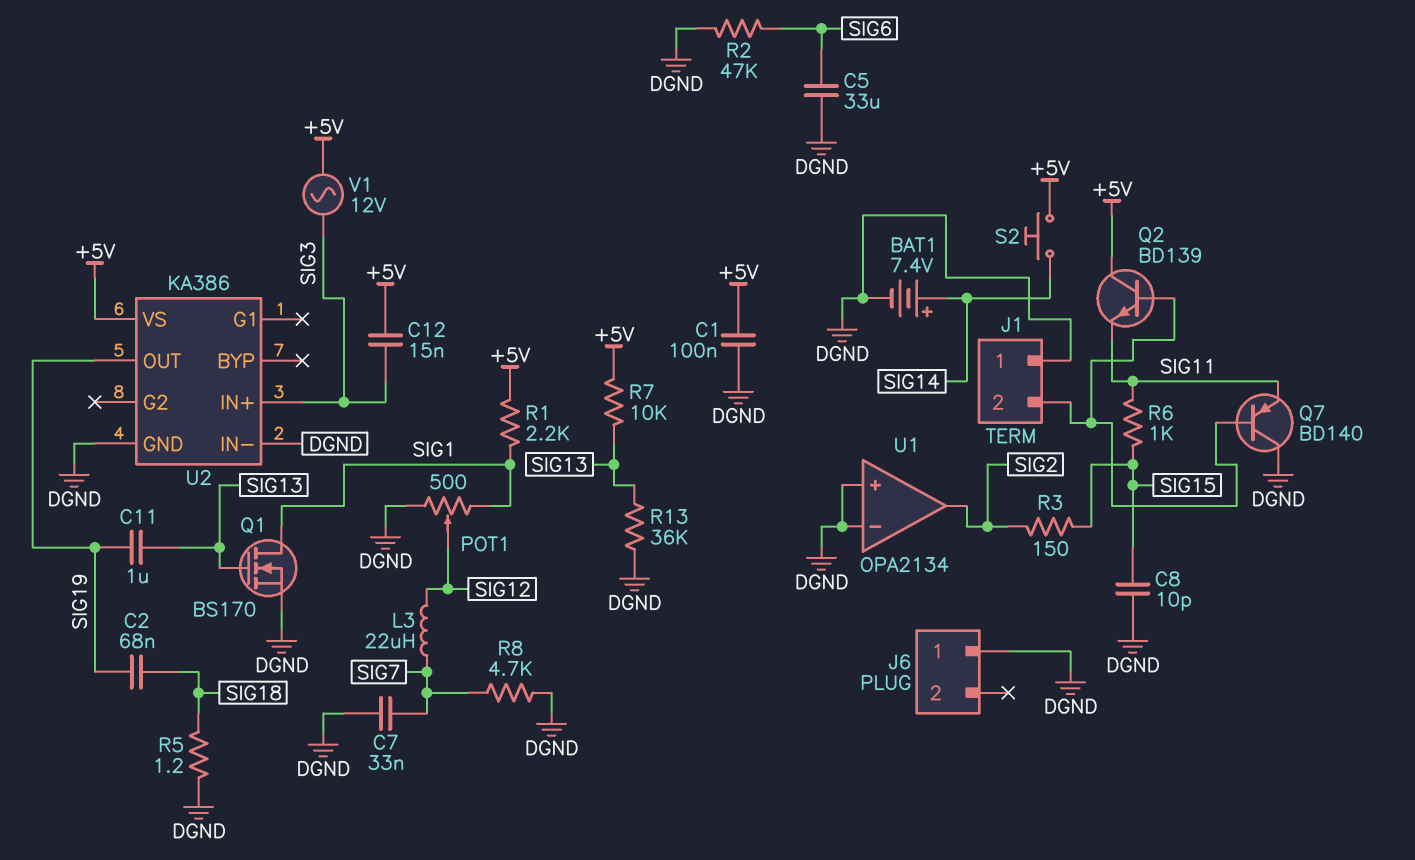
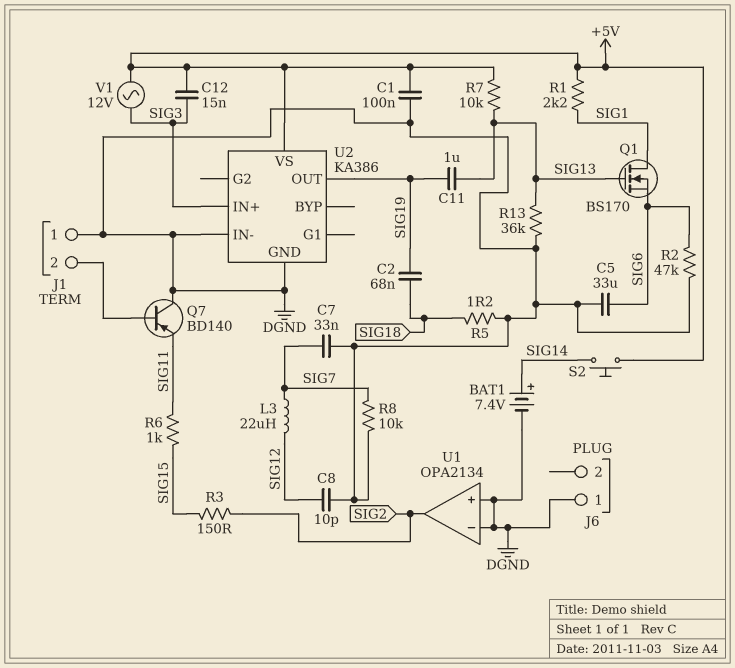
C8: 10pF (DGND, SIG15) -> 10pF (DGND, SIG12)
POT1: 500 (DGND, SIG1, wiper SIG12) -> none
Q1: NMOS BS170 (G SIG13, D SIG1, S DGND) -> NMOS BS170 (G SIG13, D SIG1, S SIG6)
Q2: NPN BD139 (B J1/2, C +5V, E SIG11) -> none
R8: 4.7k (DGND, SIG7) -> 10k (DGND, SIG7)

